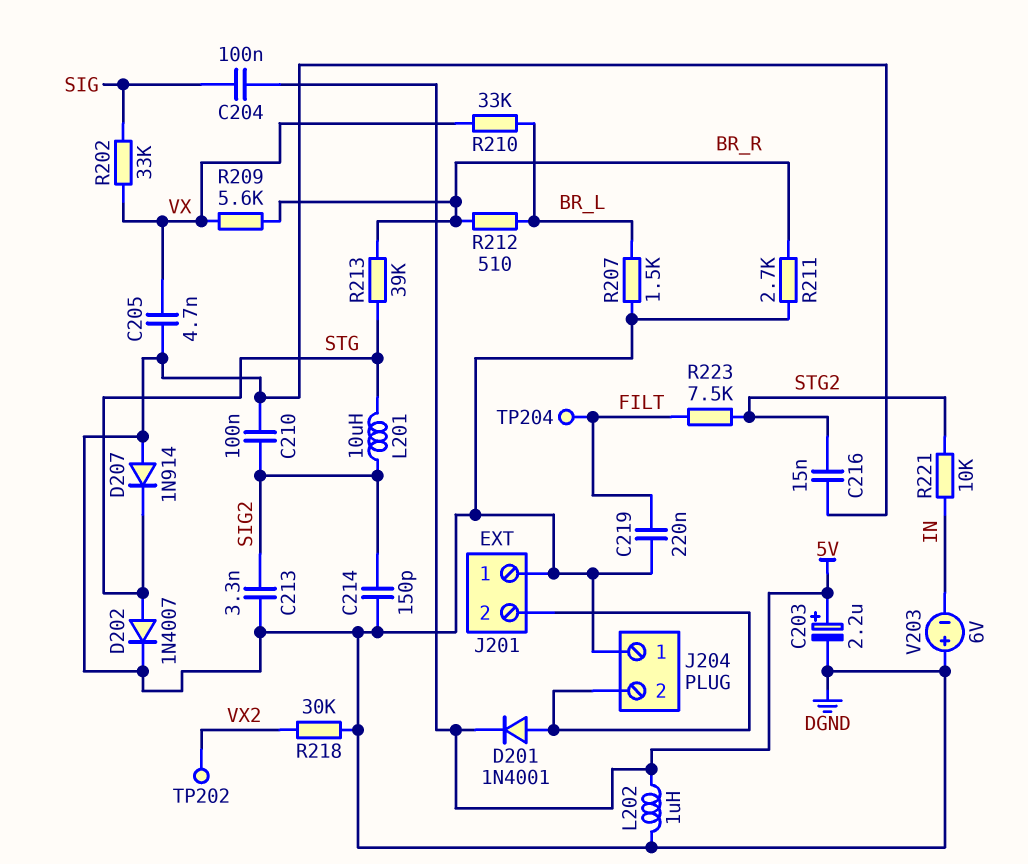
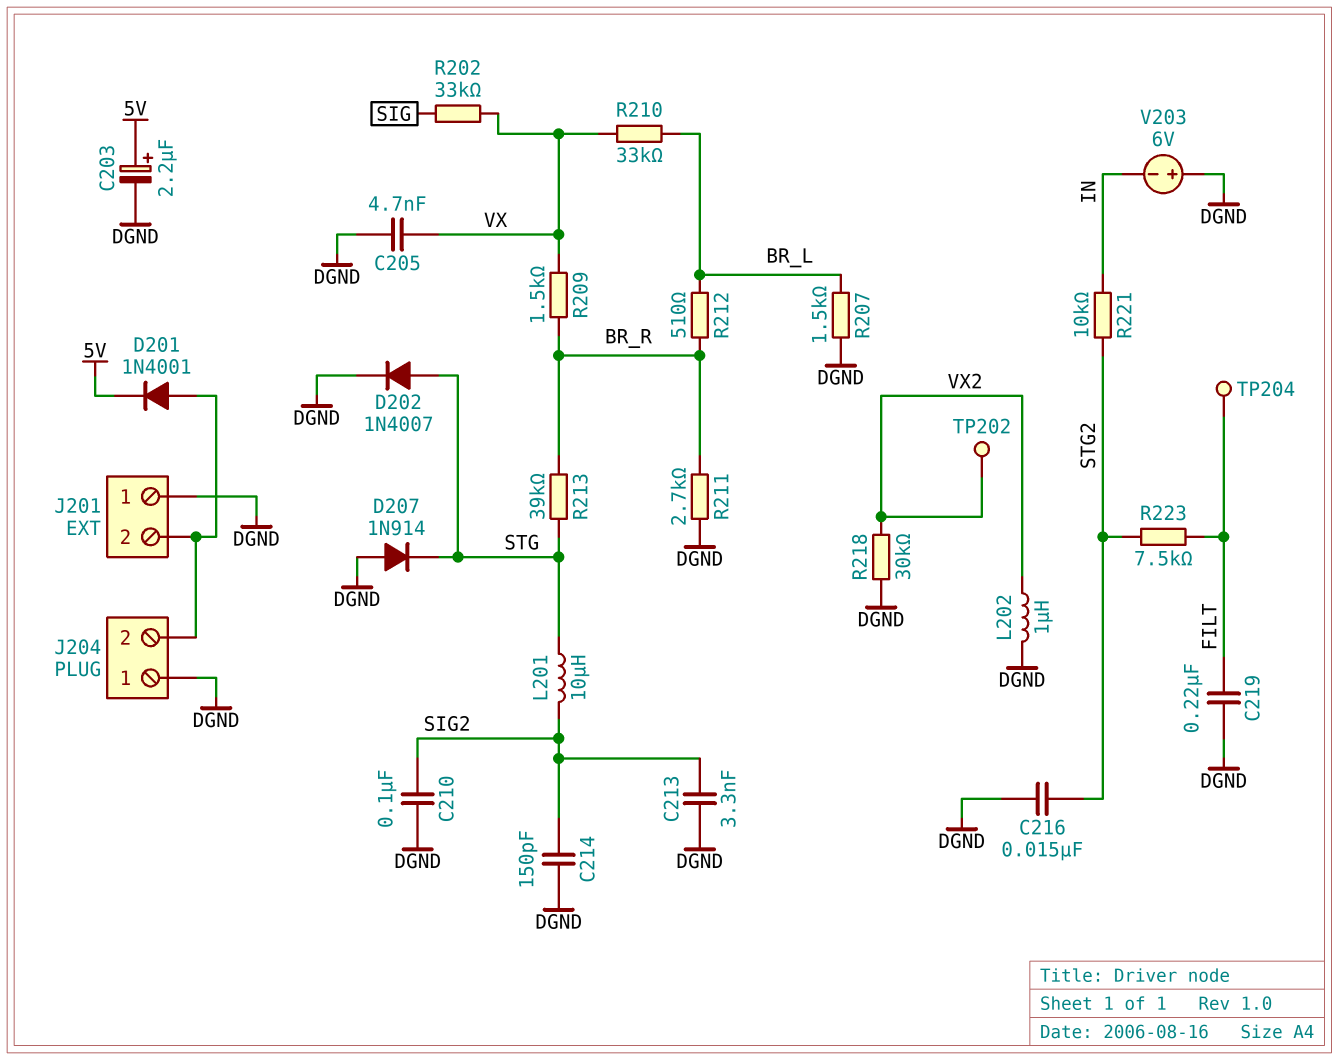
C204: 100nF (5V, SIG) -> none
L202: 1uH (5V, DGND) -> 1uH (DGND, VX2)
R209: 5.6k (BR_R, VX) -> 1.5k (BR_R, VX)

